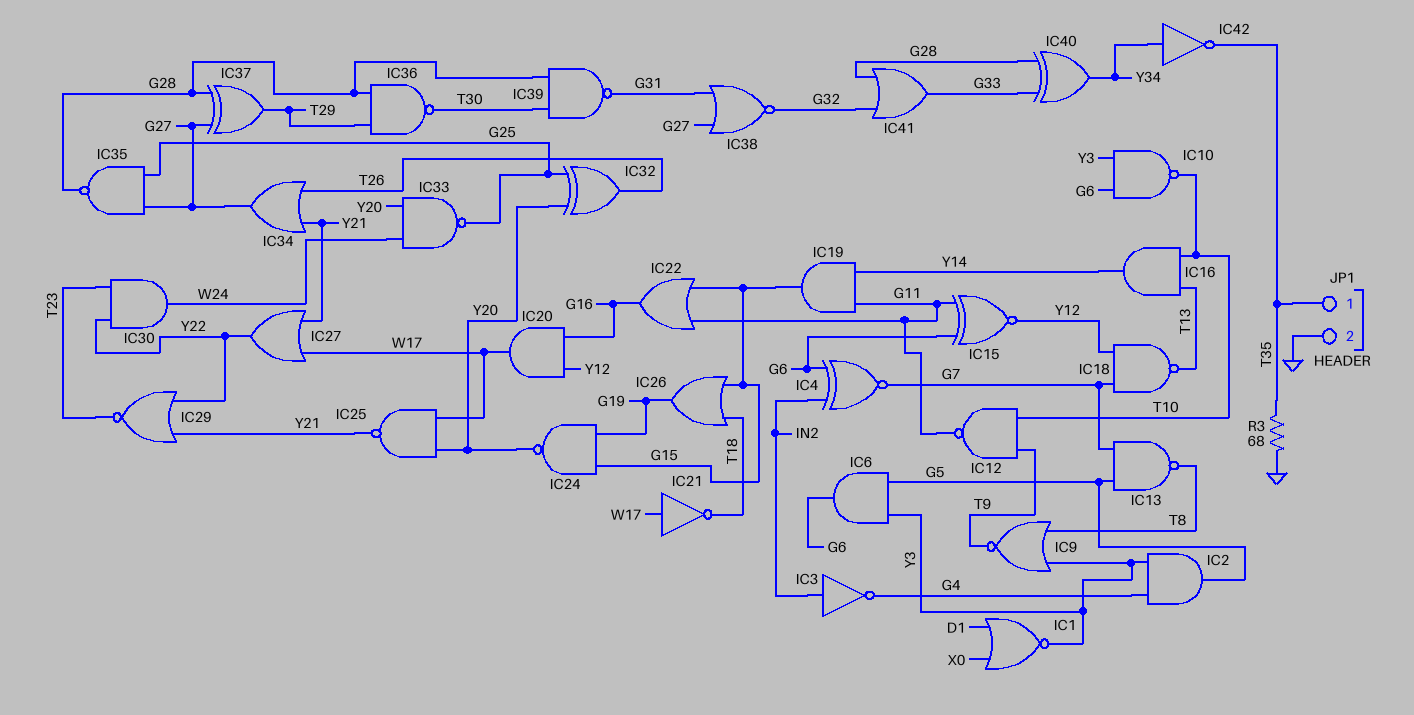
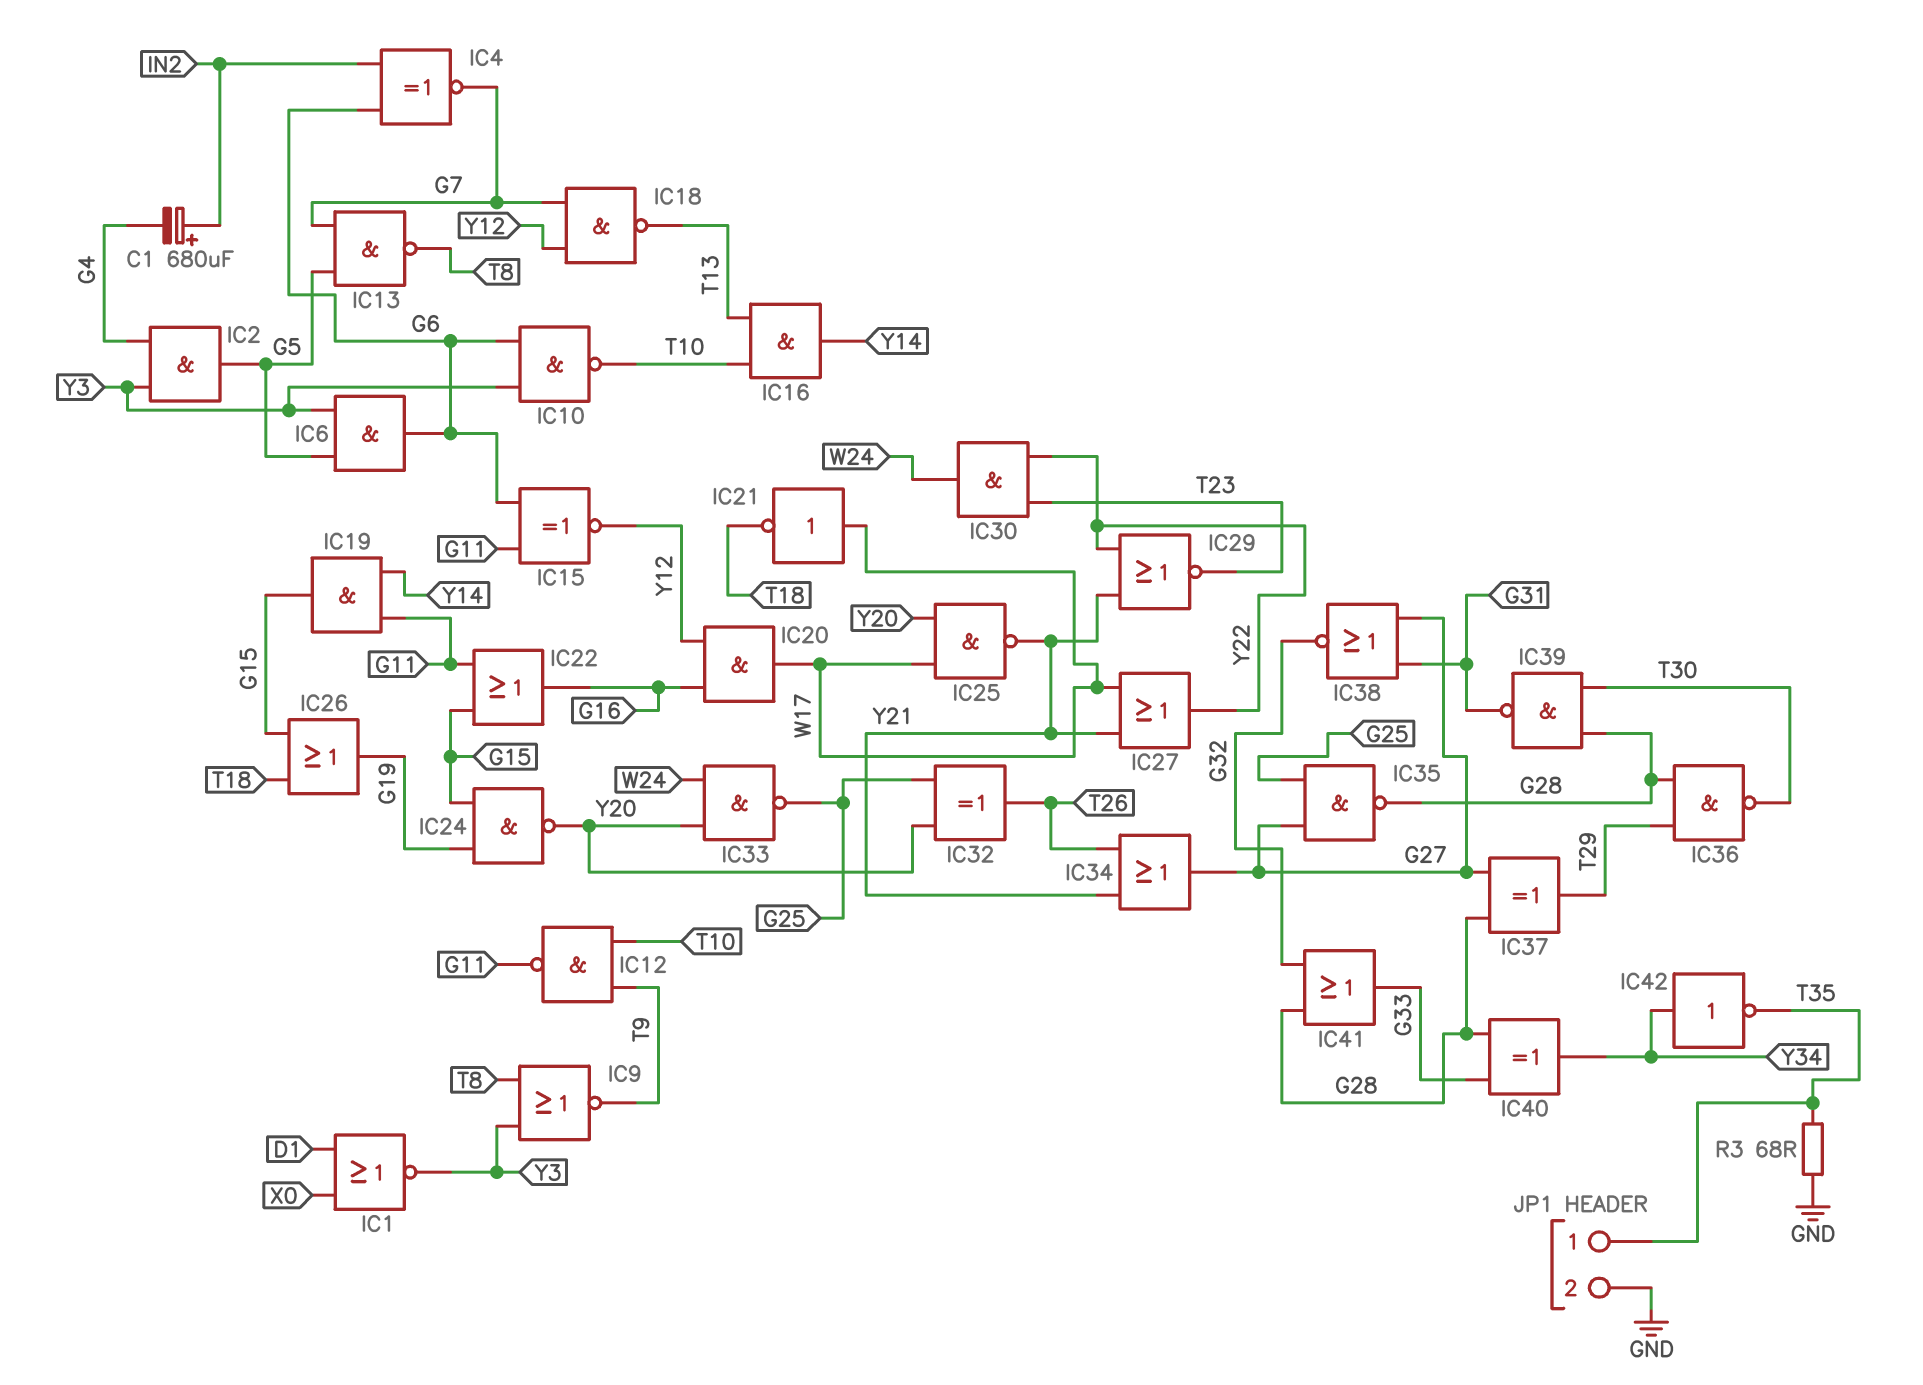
C1: none -> 680uF (plus IN2, minus G4)
IC3: NOT (in IN2, out G4) -> none

